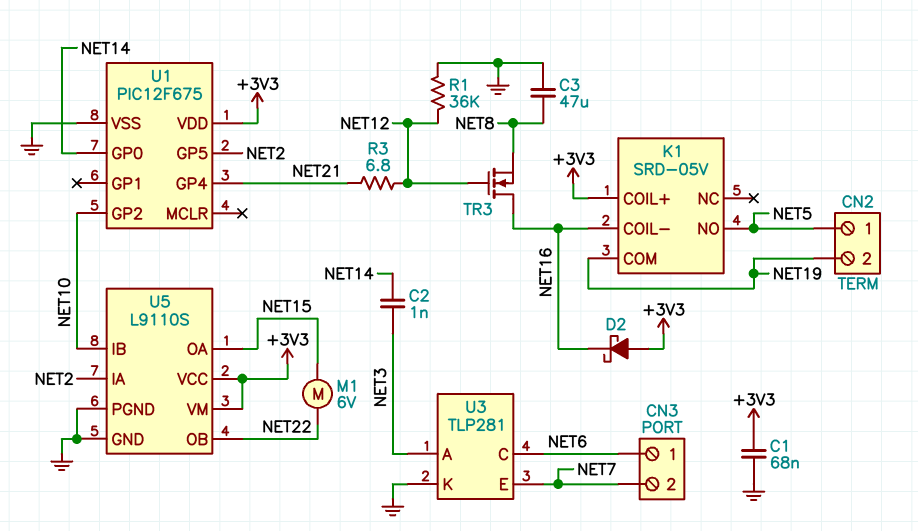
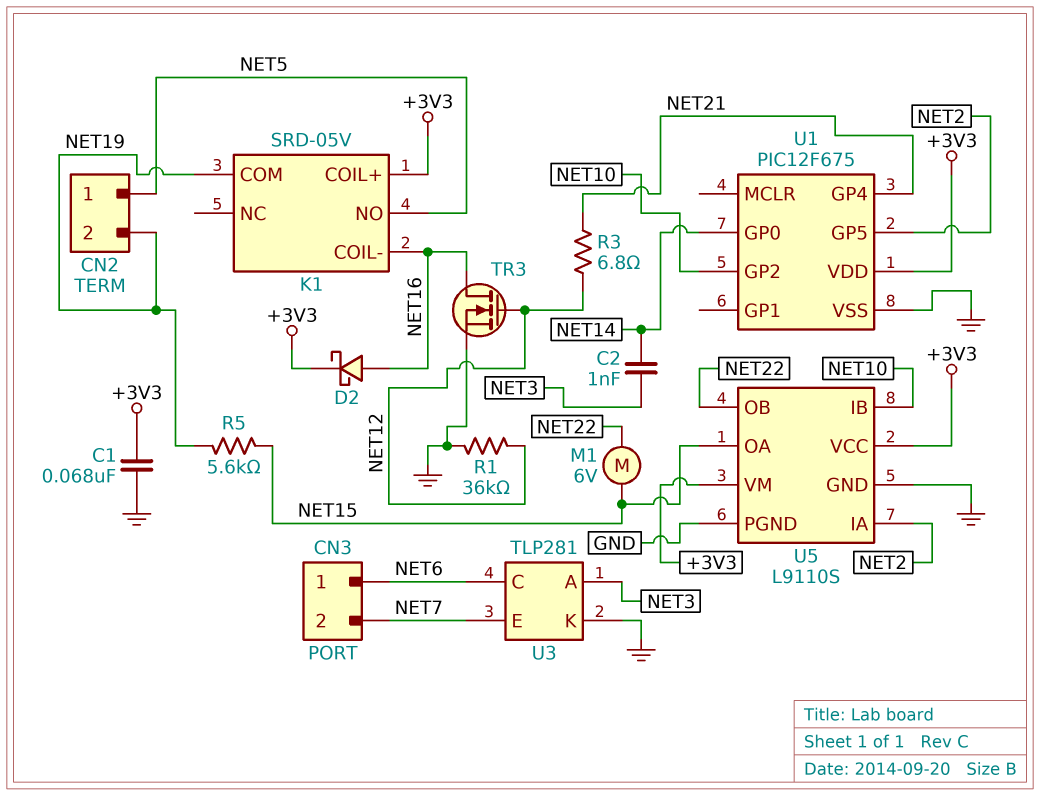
C3: 47uF (GND, NET8) -> none
D2: schottky (A +3V3, K NET16) -> schottky (A NET16, K +3V3)
R5: none -> 5.6k (NET15, NET19)
TR3: NMOS (G NET12, D NET16, S NET8) -> NMOS (G NET12, D NET16, S GND)

